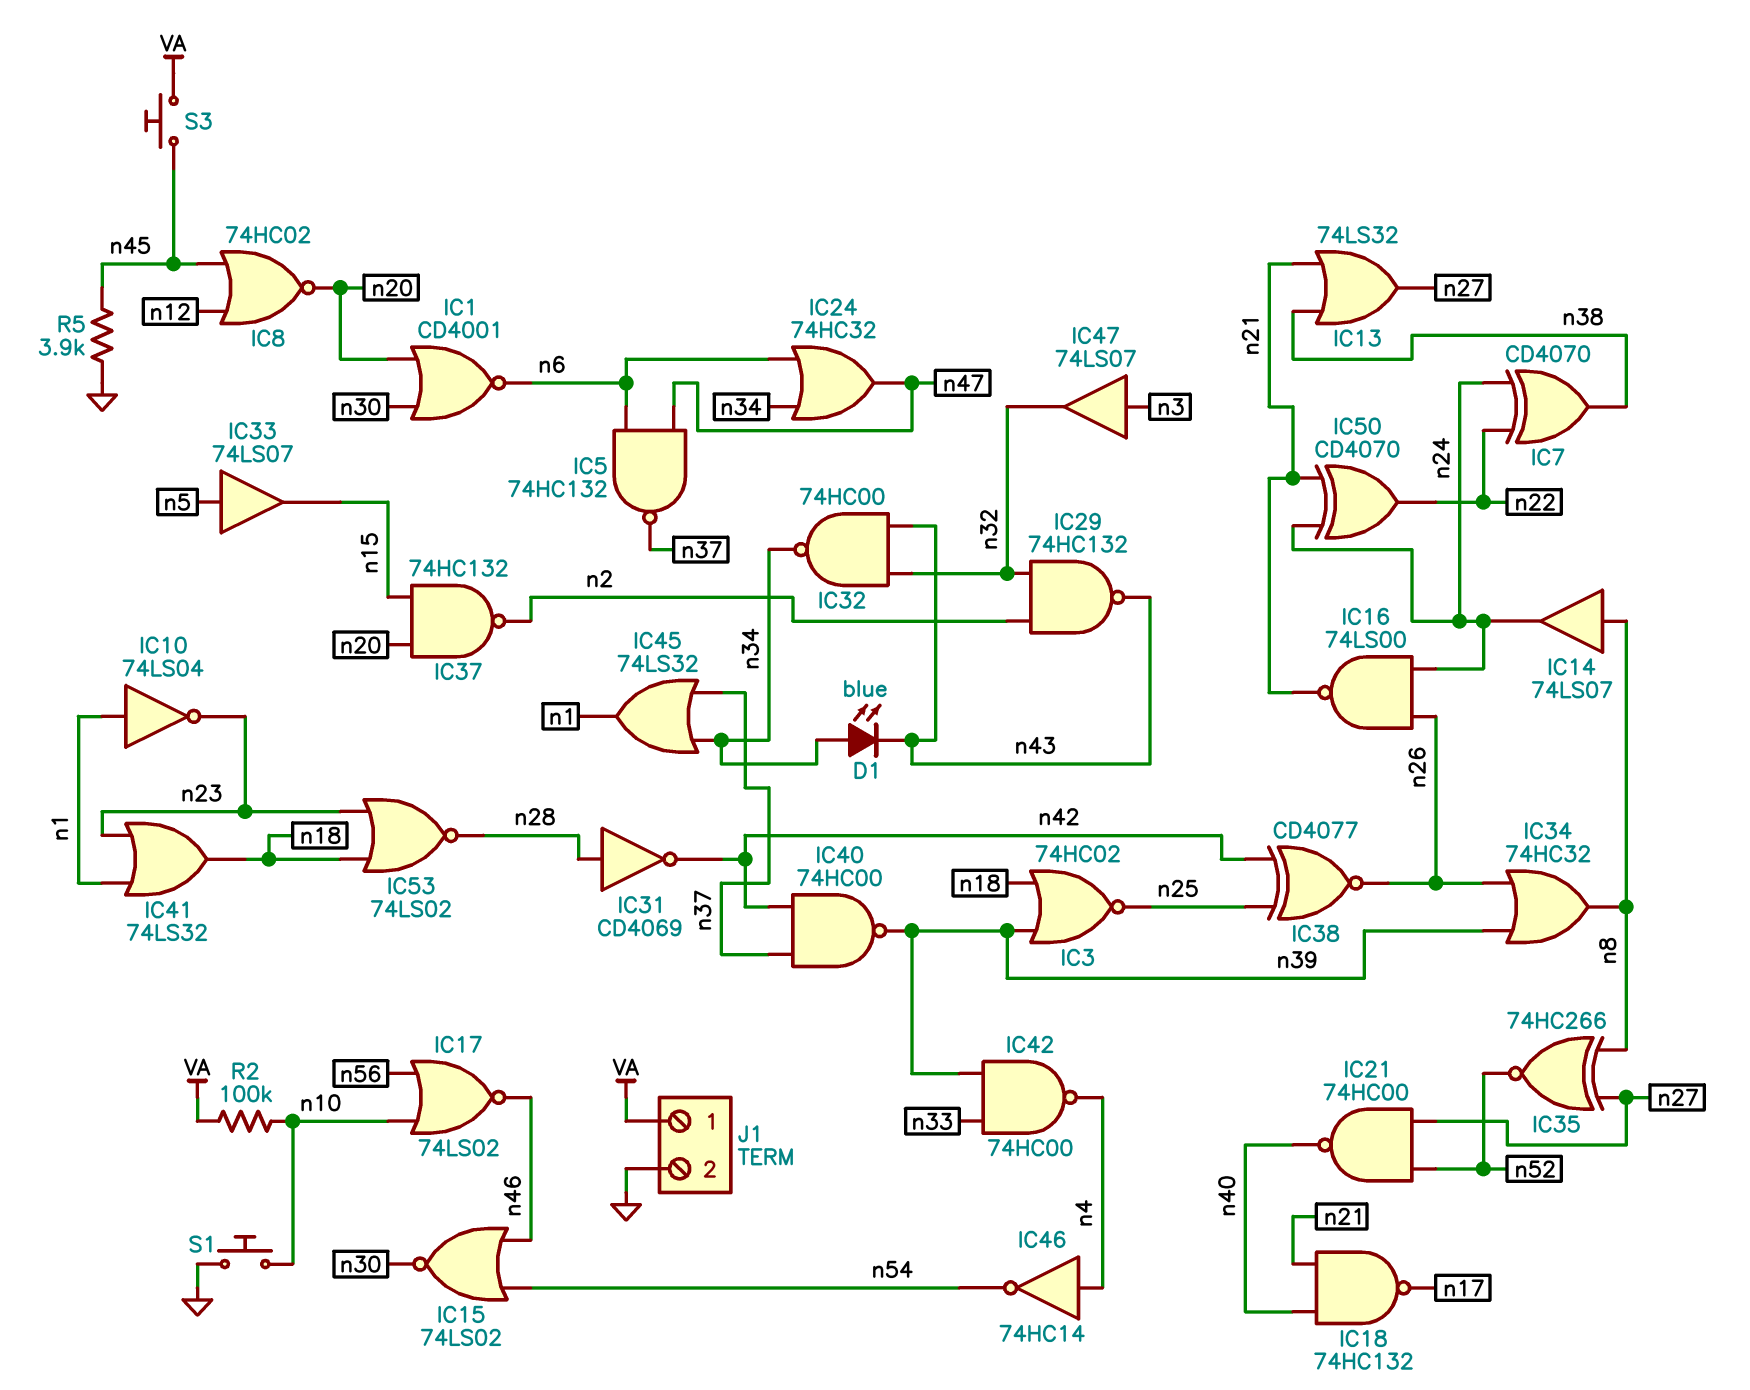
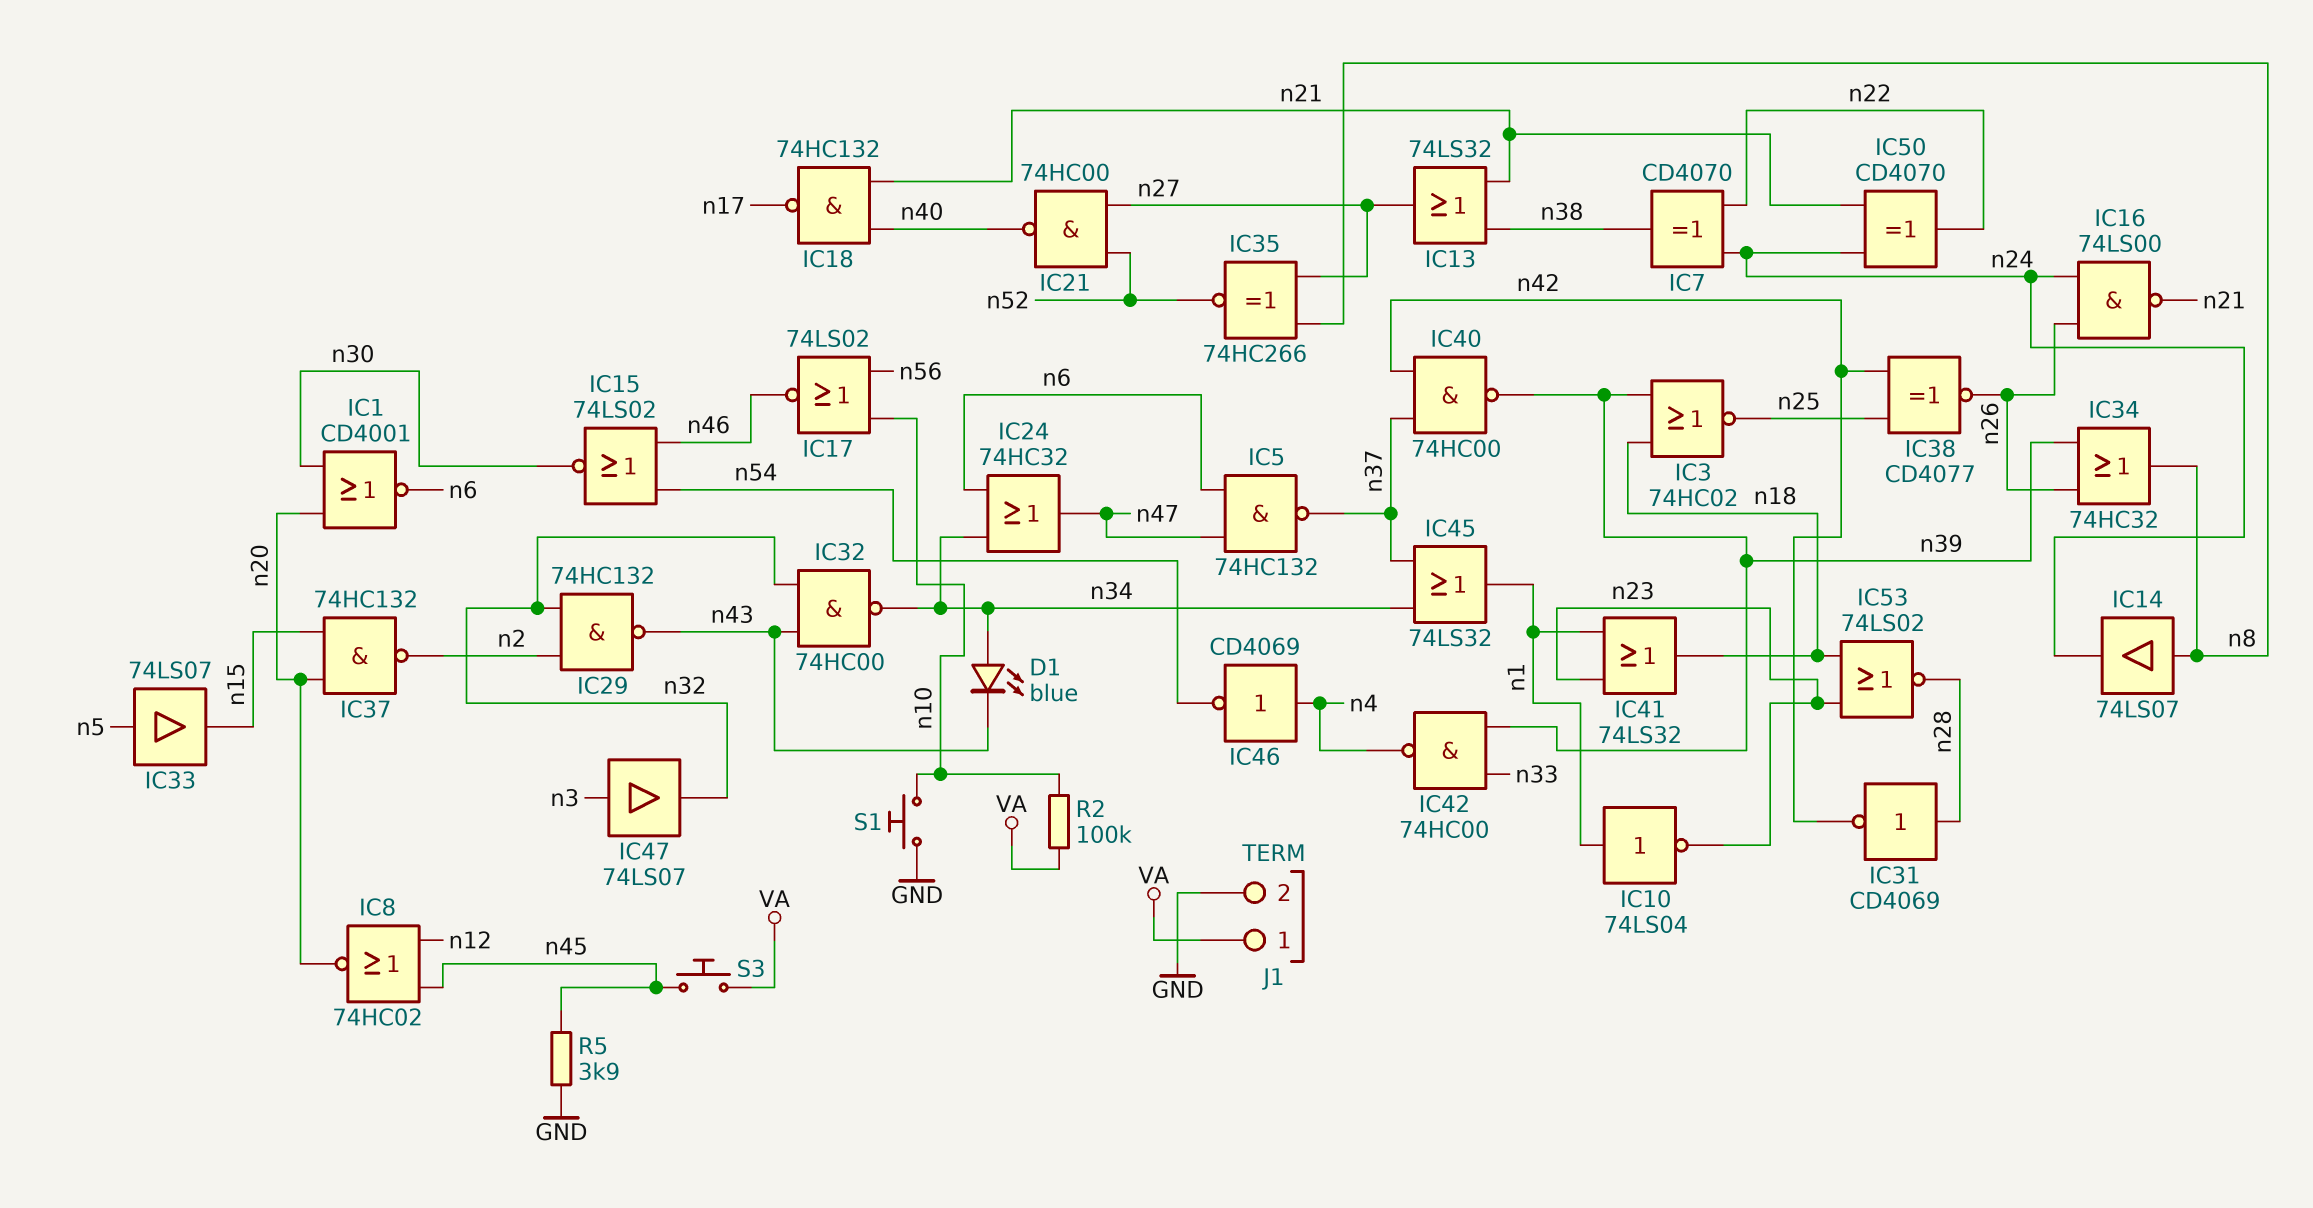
IC46: NOT 74HC14 (in n4, out n54) -> NOT CD4069 (in n4, out n54)

